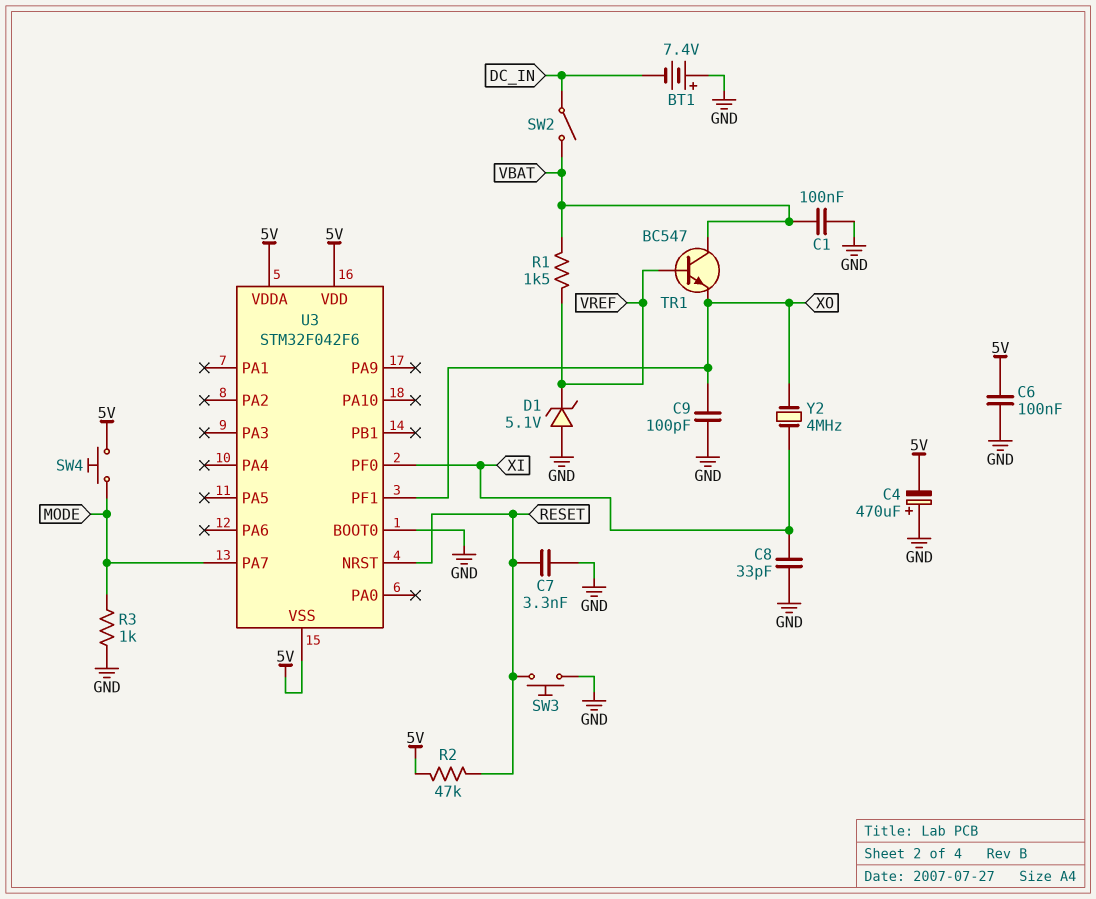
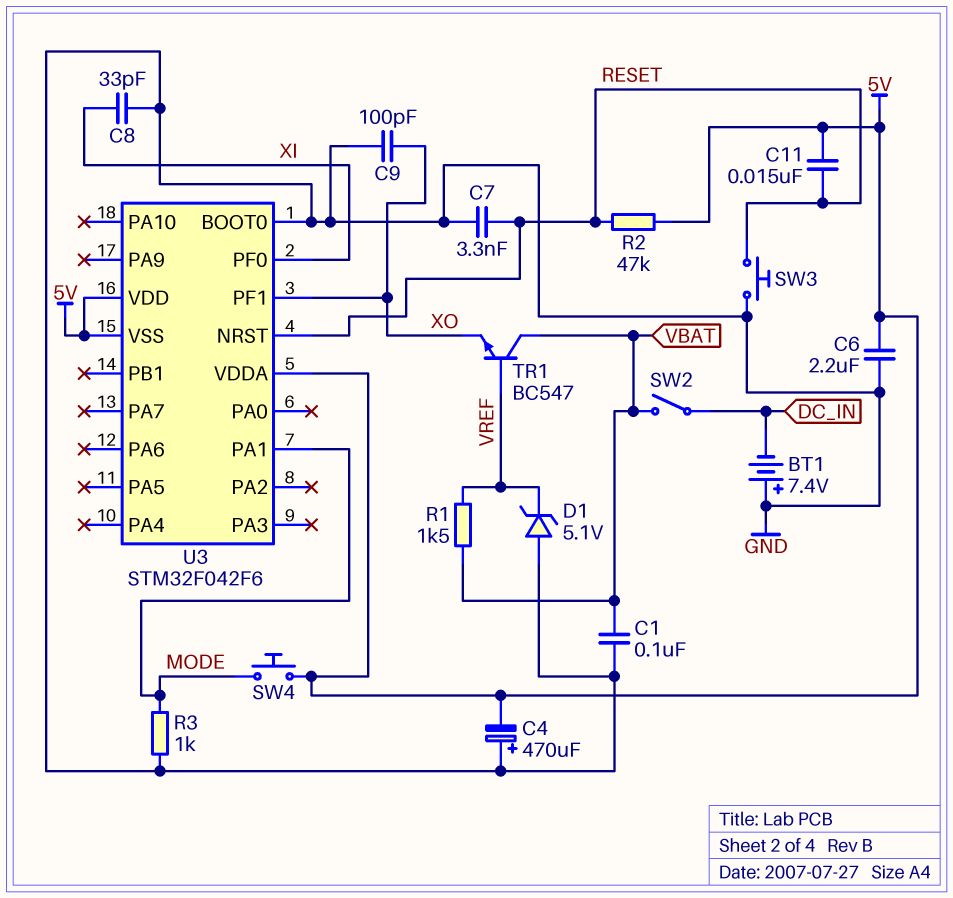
C6: 100nF (5V, GND) -> 2.2uF (5V, GND)
C11: none -> 15nF (5V, RESET)
U3 pin PA1: none -> MODE
U3 pin PA7: MODE -> none
Y2: 4MHz (XI, XO) -> none

